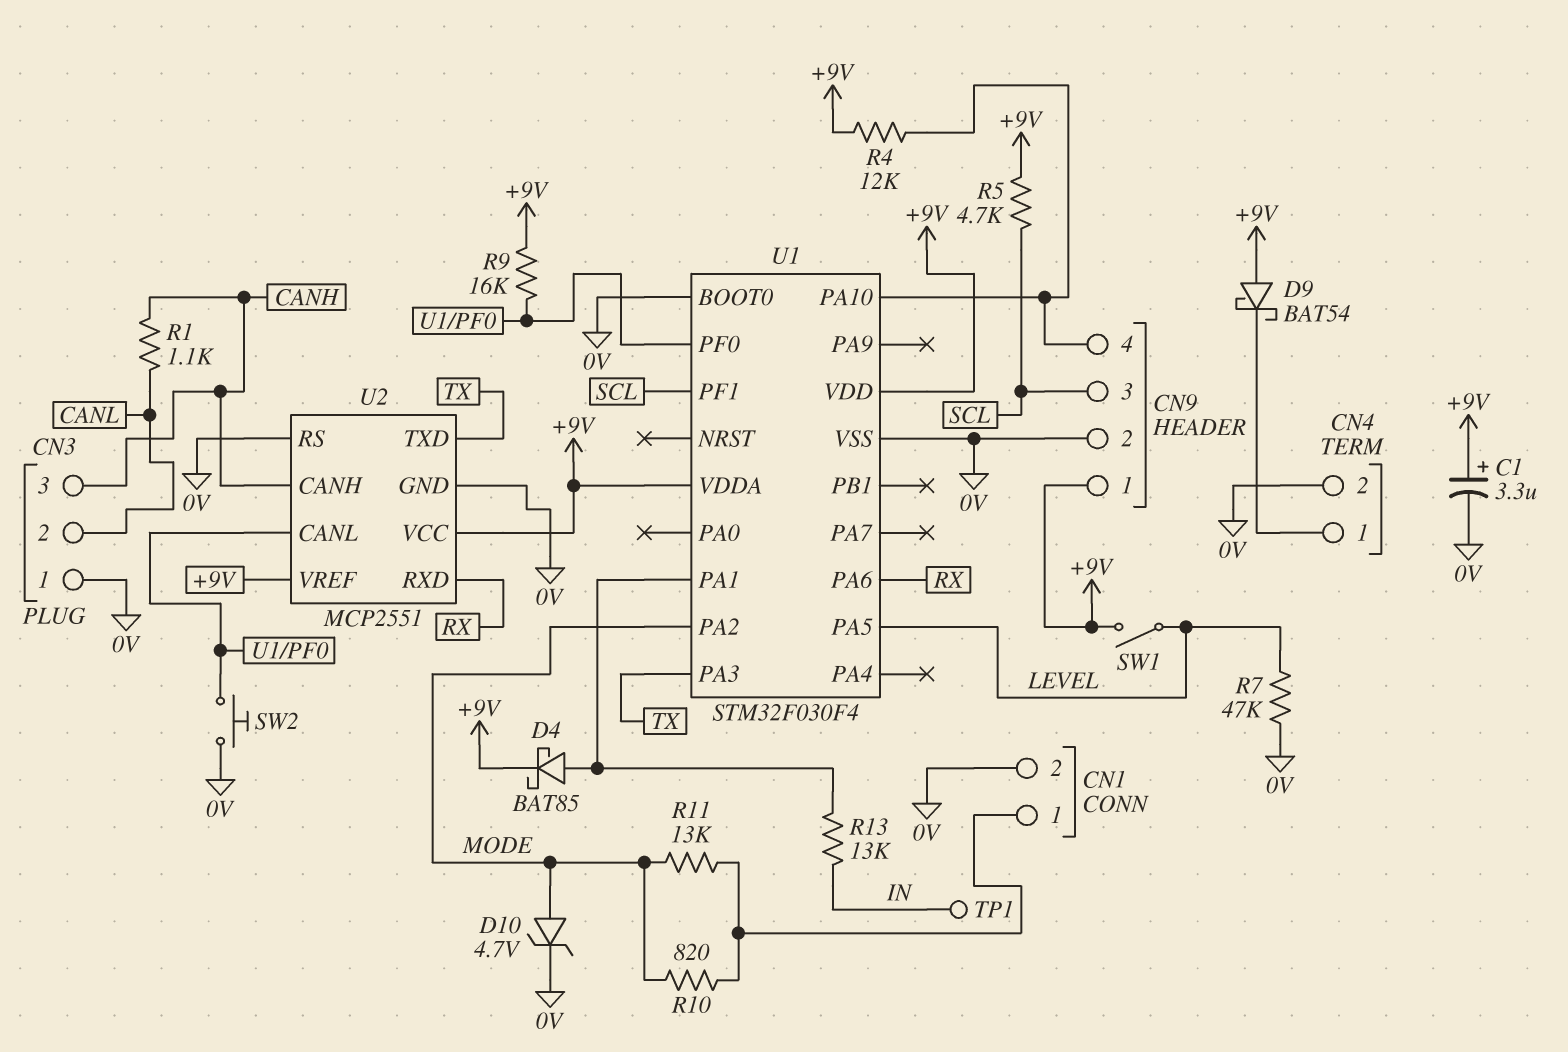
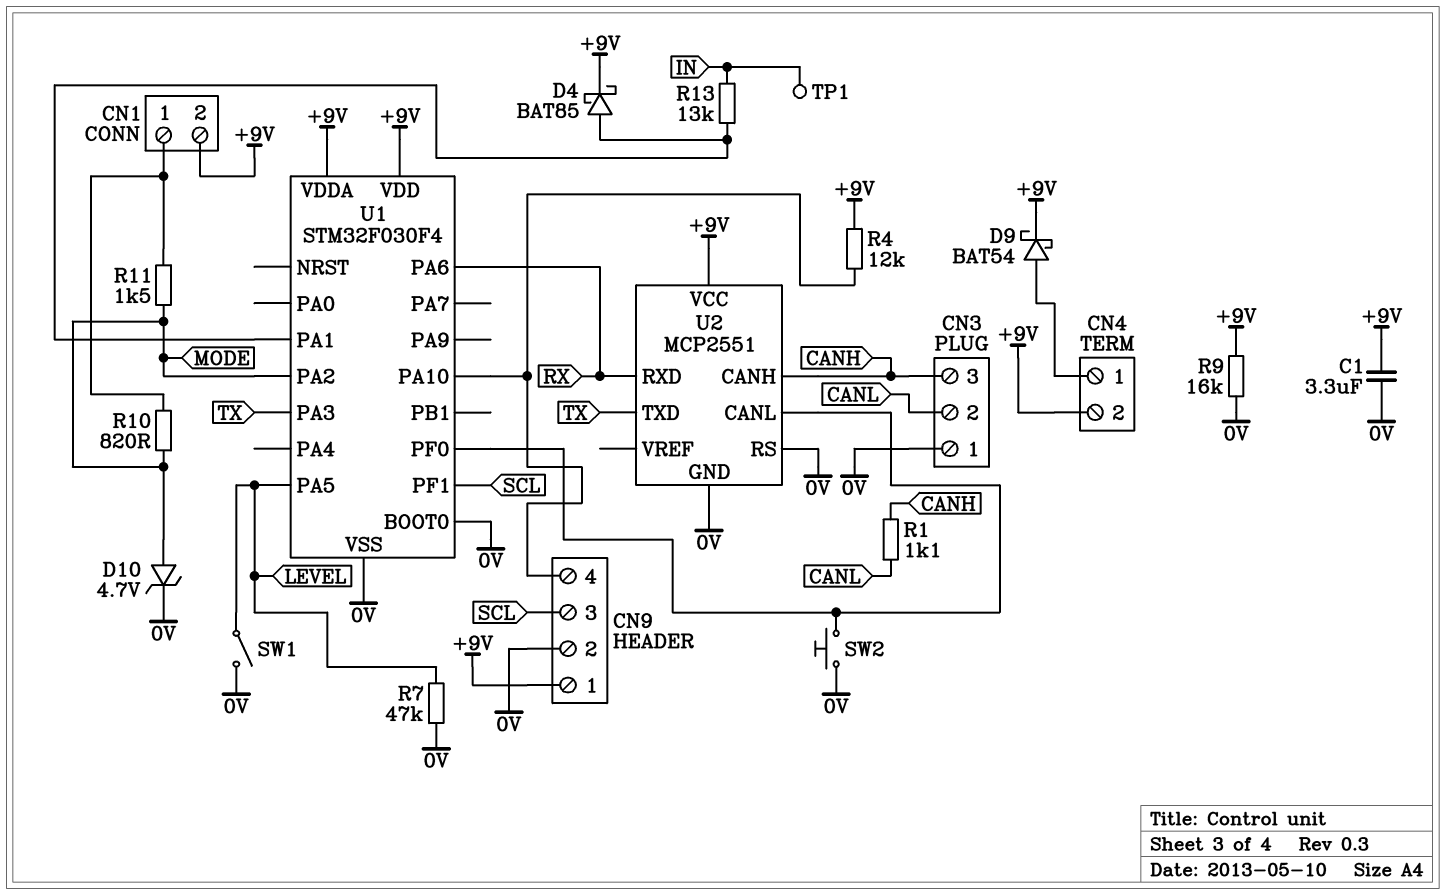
C1: 3.3uF (plus +9V, minus 0V) -> 3.3uF (+9V, 0V)
CN1 pin 2: 0V -> +9V
CN4 pin 2: 0V -> +9V
D9: schottky BAT54 (A +9V, K CN4/1) -> schottky BAT54 (A CN4/1, K +9V)
R5: 4.7k (+9V, SCL) -> none
R9: 16k (+9V, U1/PF0) -> 16k (+9V, 0V)
R11: 13k (CN1/1, MODE) -> 1.5k (CN1/1, MODE)
SW1: switch (+9V, LEVEL) -> switch (0V, LEVEL)
U2 pin VREF: +9V -> none

